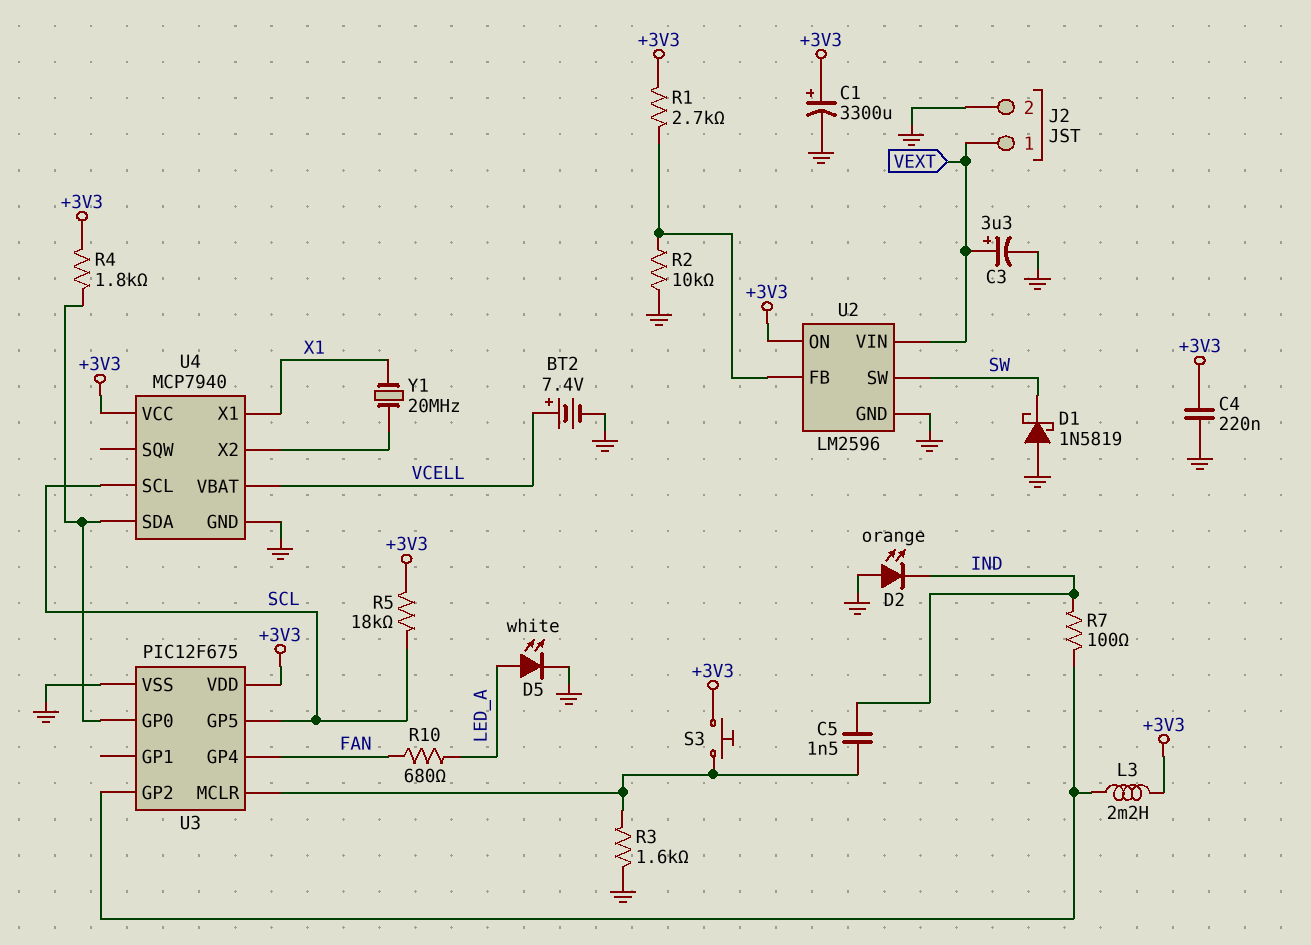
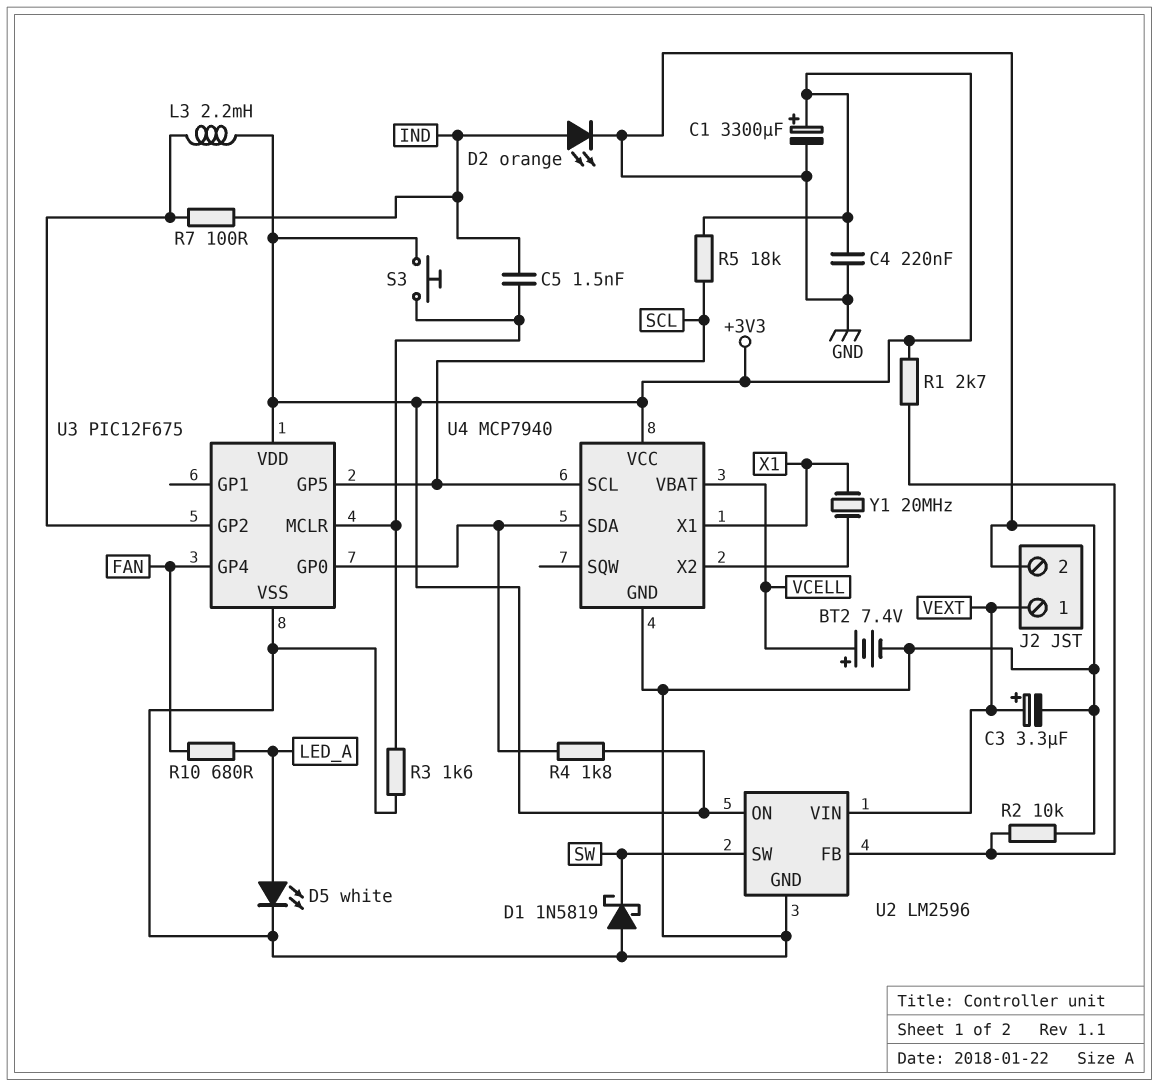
D2: LED orange (A GND, K IND) -> LED orange (A IND, K GND)

